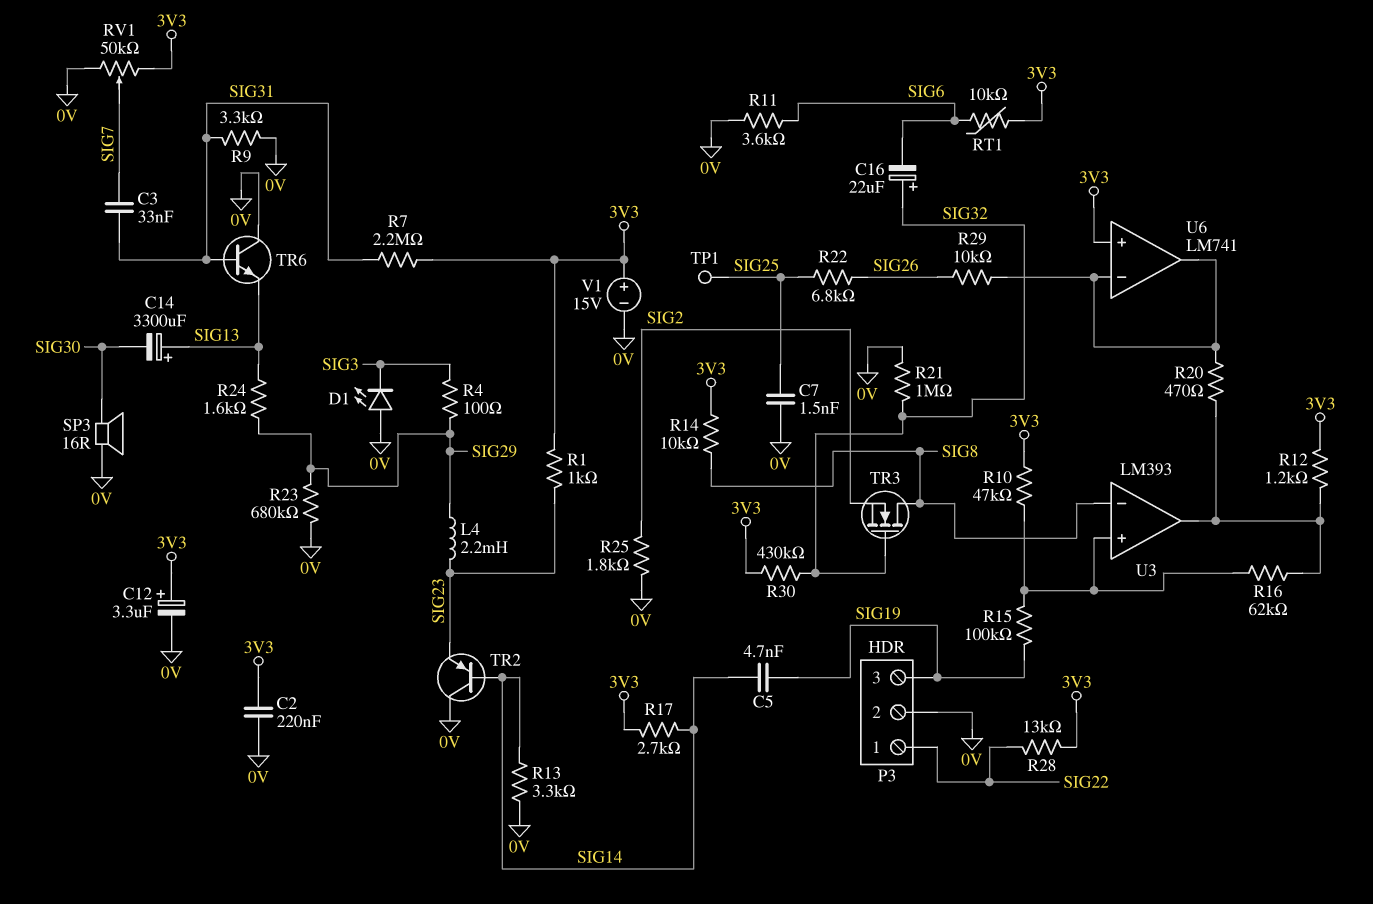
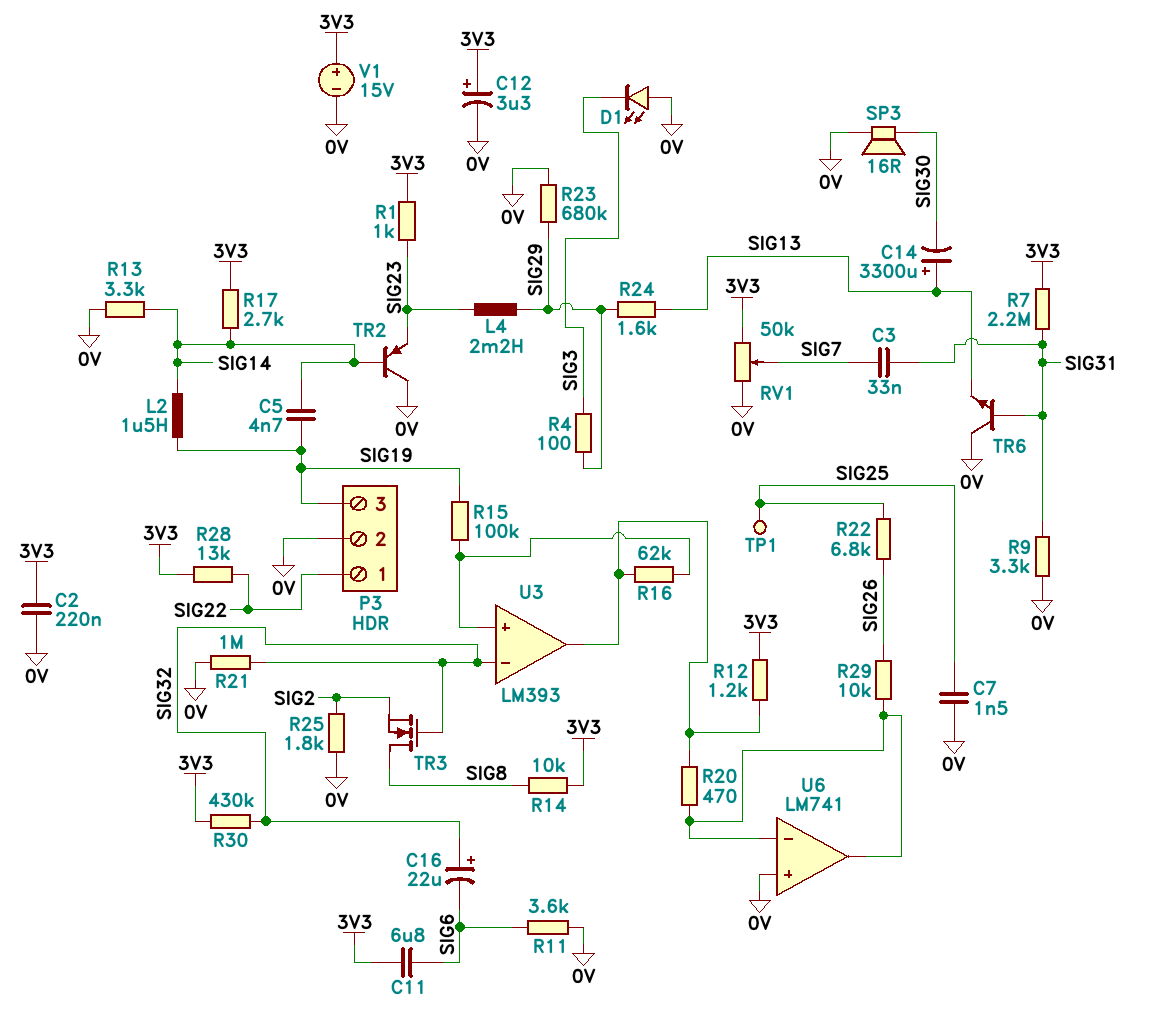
C11: none -> 6.8uF (3V3, SIG6)
L2: none -> 1.5uH (SIG14, SIG19)
R10: 47k (3V3, U3/in+) -> none
RT1: 10k (3V3, SIG6) -> none
U3 pin in-: SIG8 -> SIG32
U6 pin in+: 3V3 -> 0V

